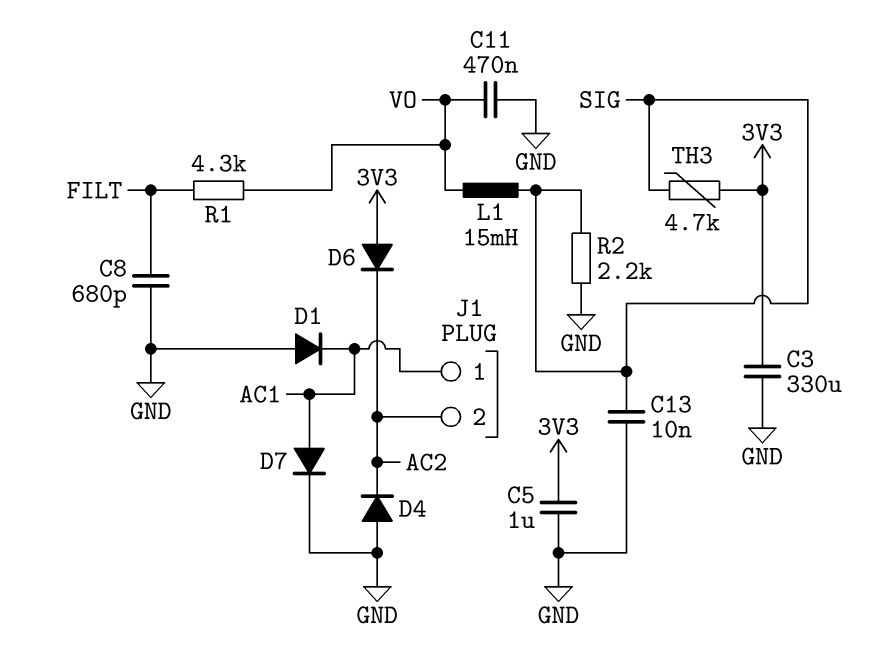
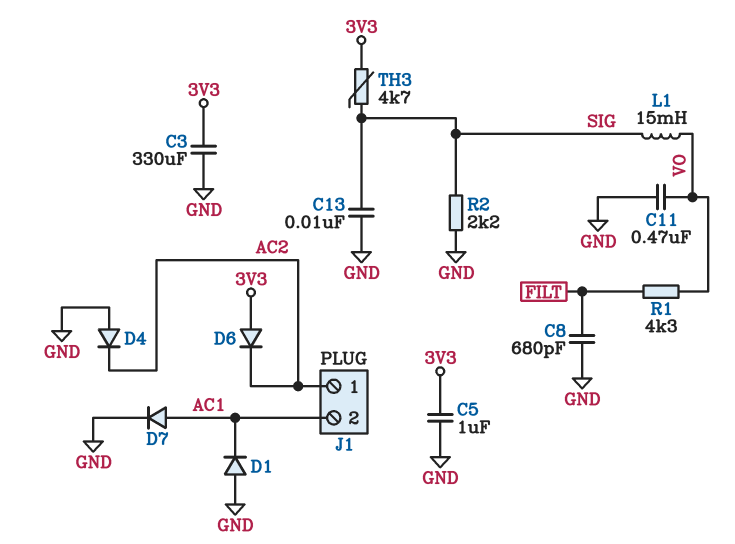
J1 pin 1: AC1 -> AC2
J1 pin 2: AC2 -> AC1

